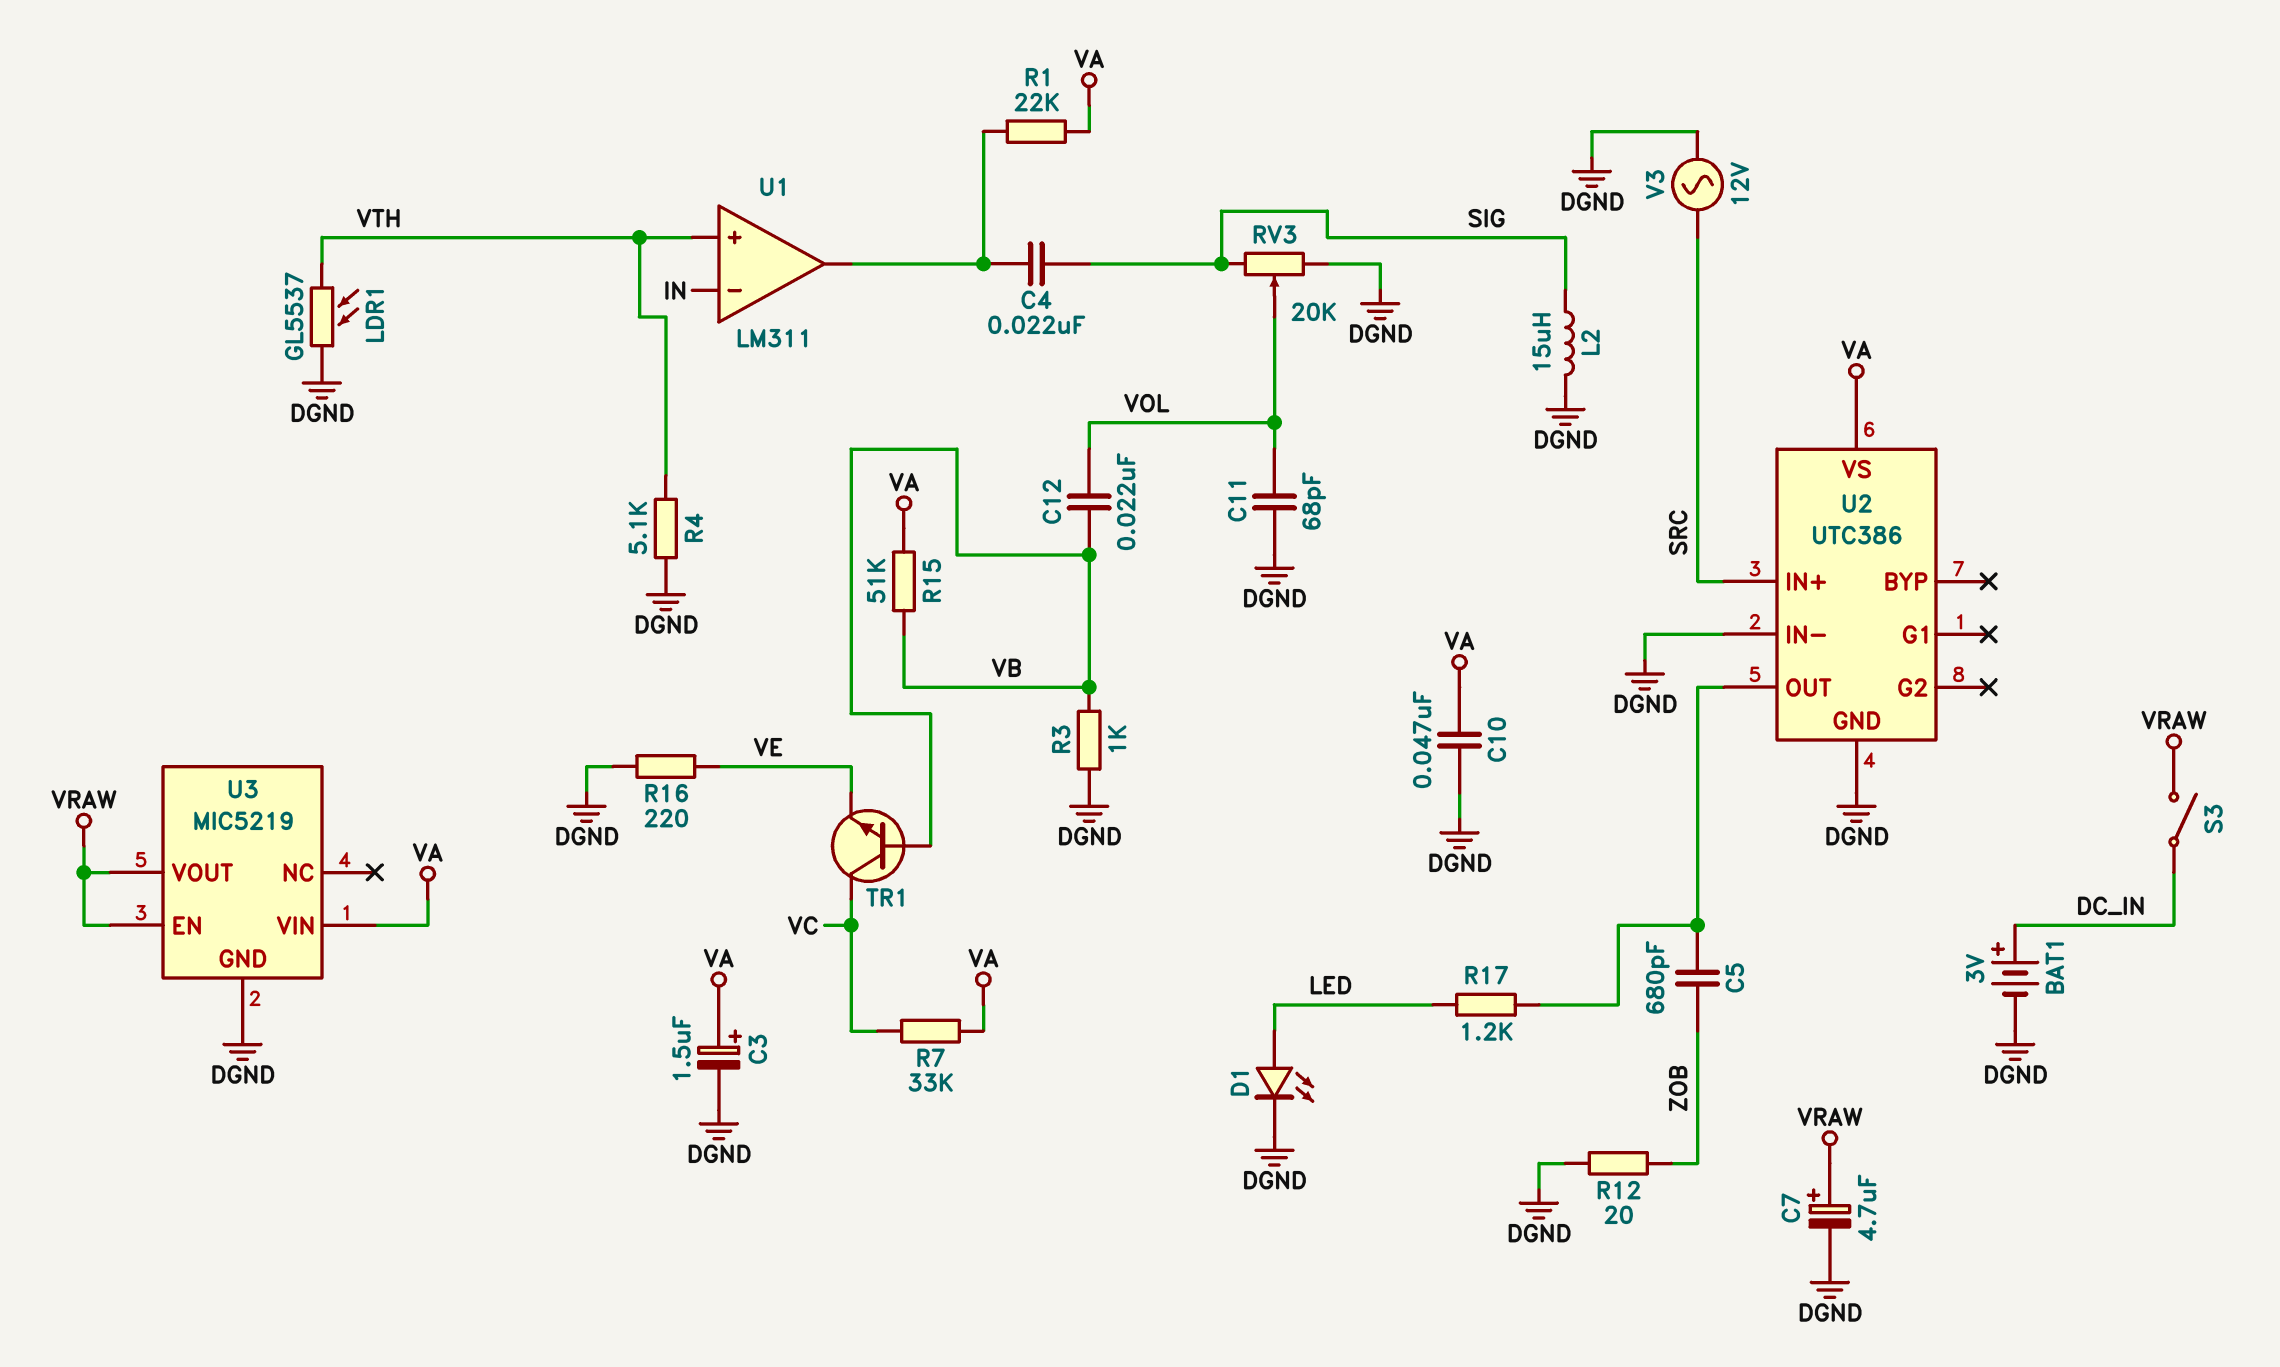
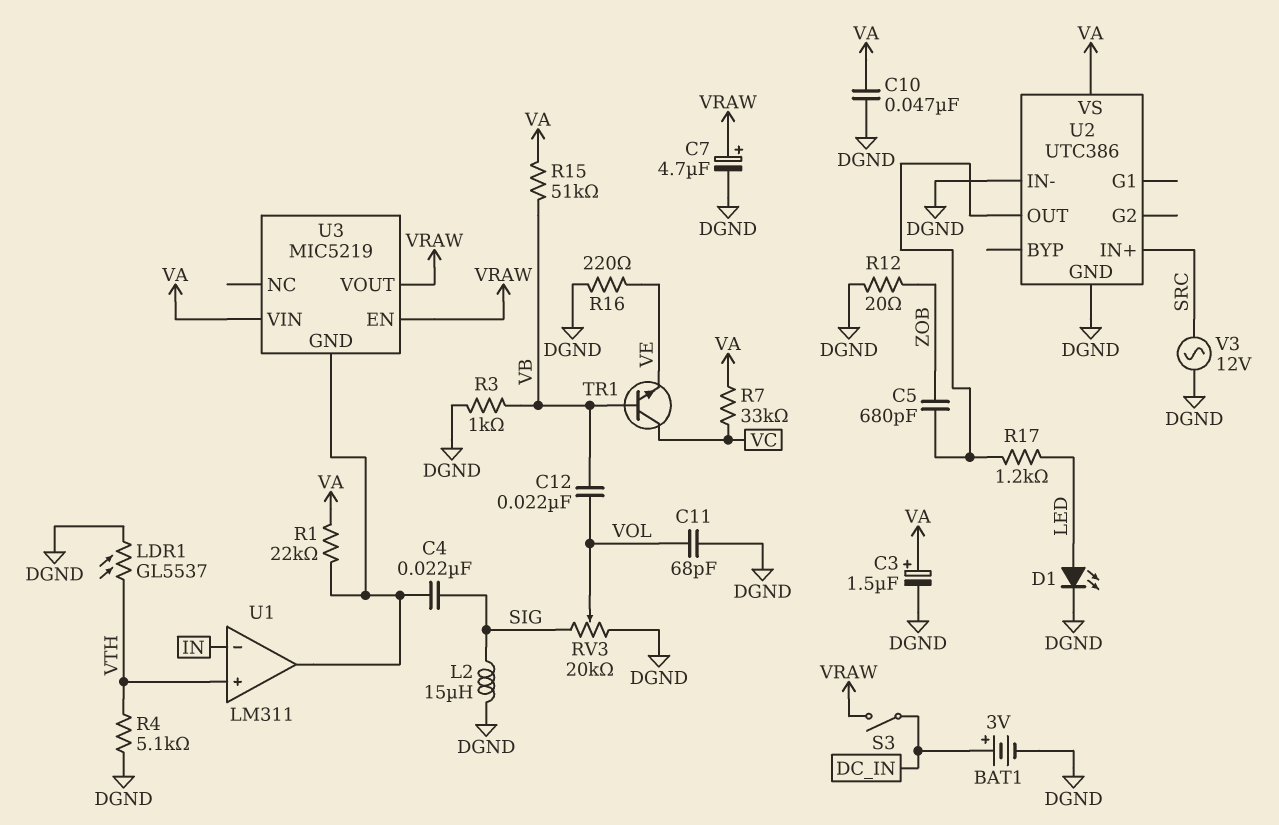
U3 pin GND: DGND -> U1/out

